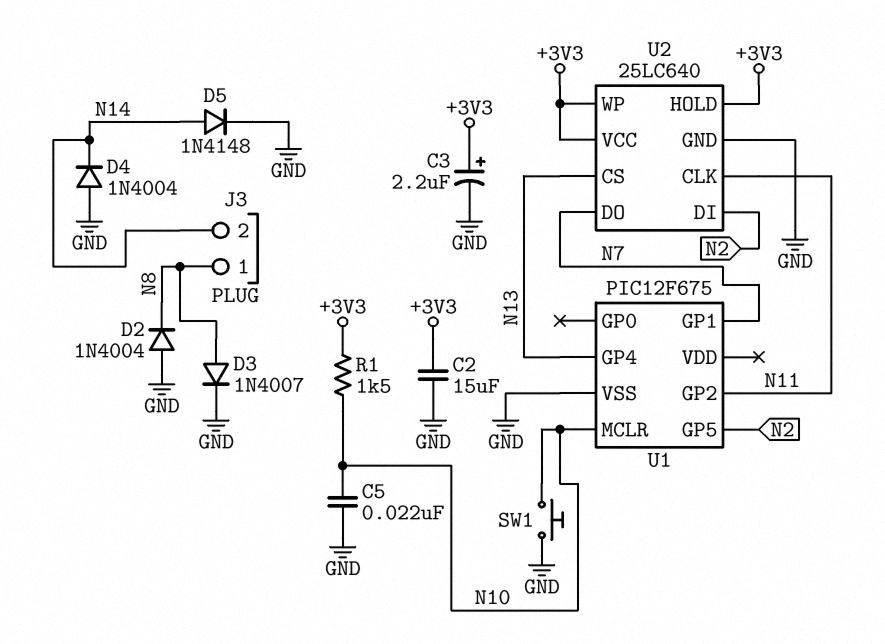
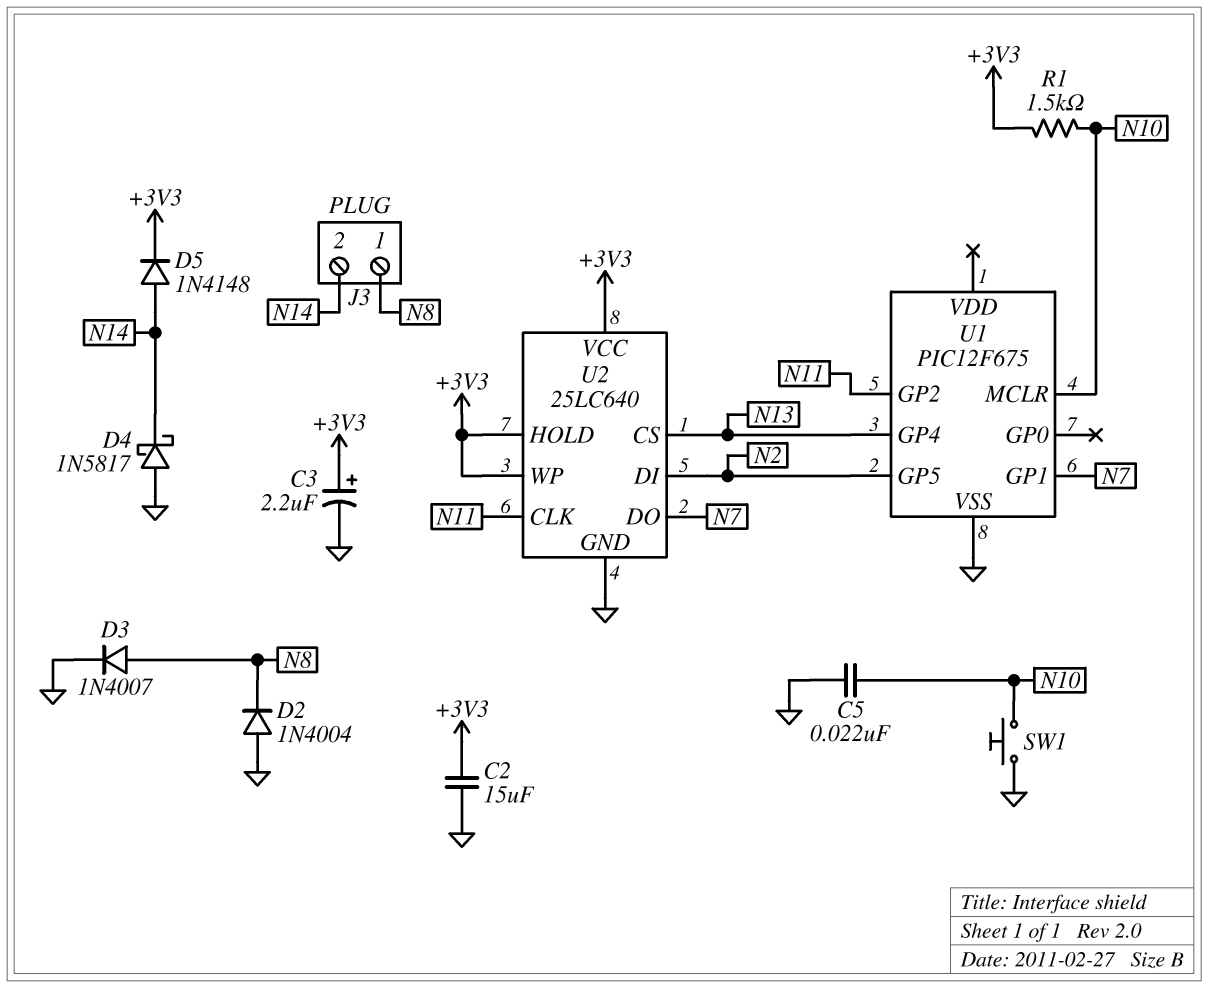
D4: diode 1N4004 (A GND, K N14) -> schottky 1N5817 (A GND, K N14)
D5: diode 1N4148 (A N14, K GND) -> diode 1N4148 (A N14, K +3V3)

